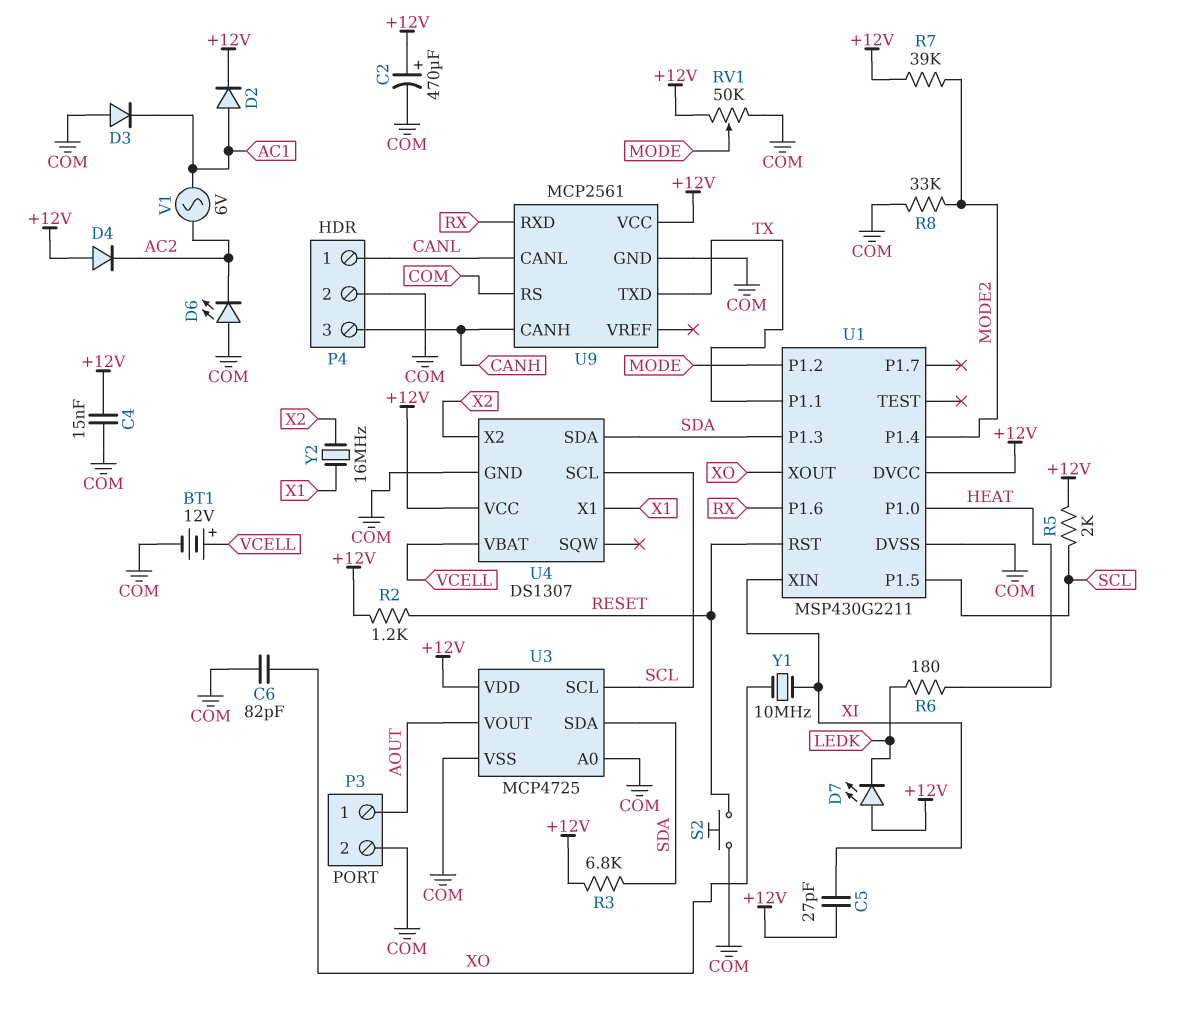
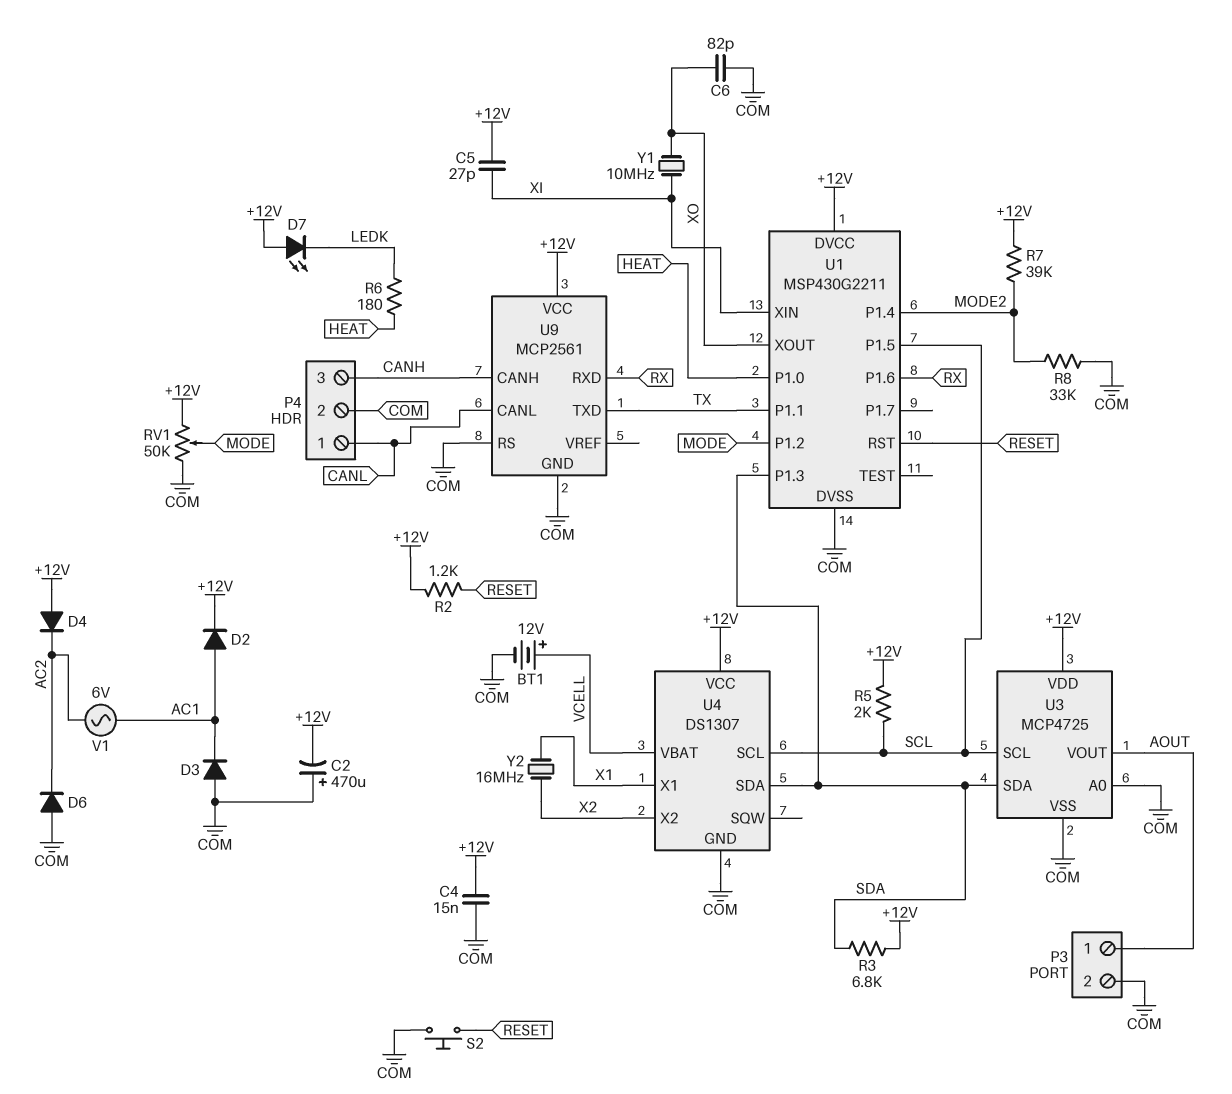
C2: 470uF (plus +12V, minus COM) -> 470uF (plus COM, minus +12V)
D6: LED (A COM, K AC2) -> diode (A COM, K AC2)

